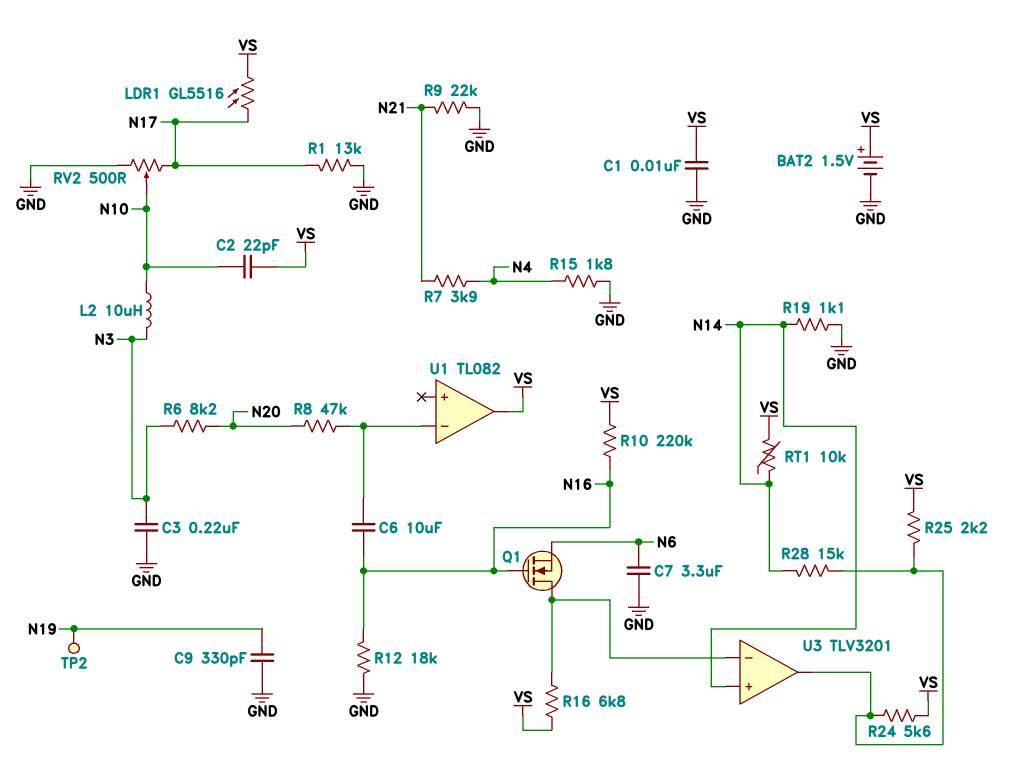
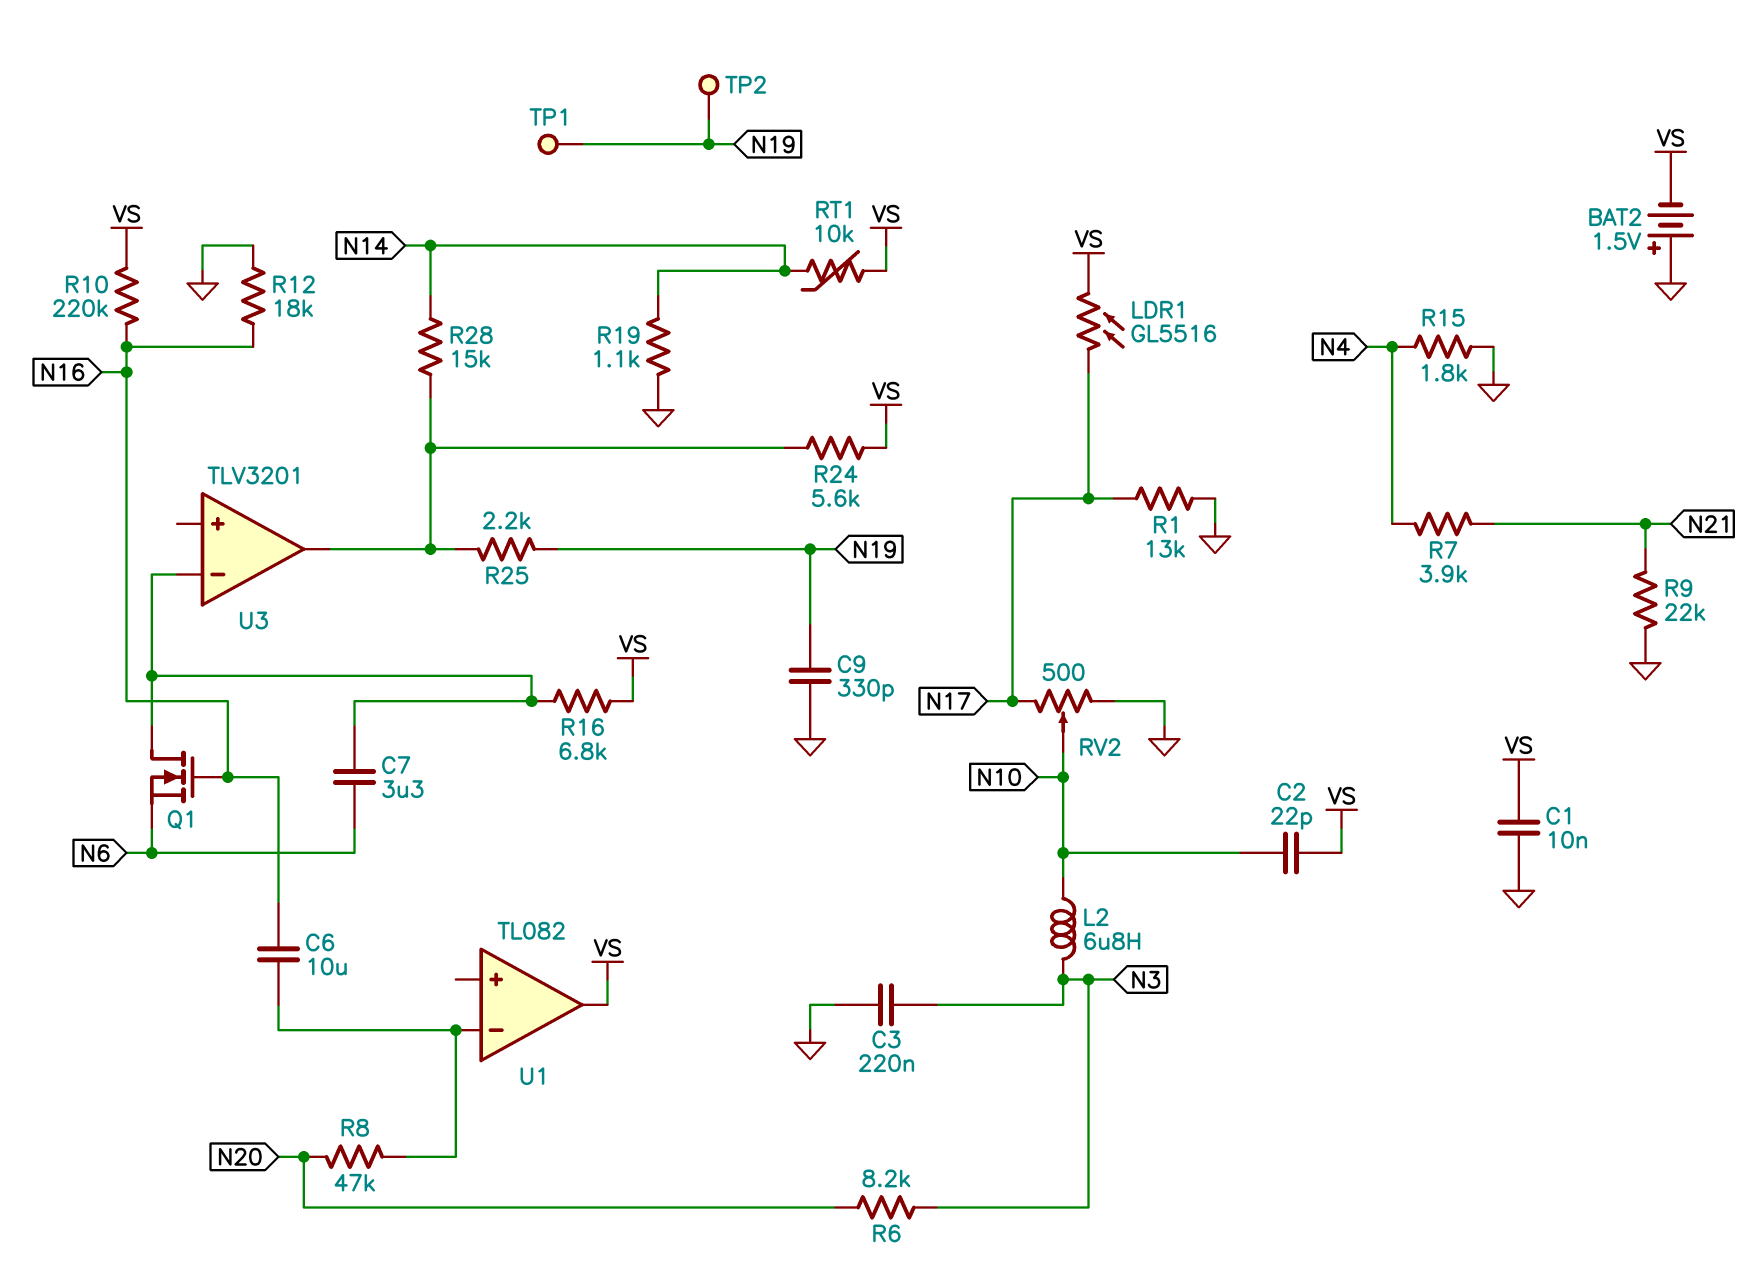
BAT2: 1.5V (plus VS, minus GND) -> 1.5V (plus GND, minus VS)
C7: 3.3uF (GND, N6) -> 3.3uF (N6, U3/in-)
L2: 10uH (N3, N10) -> 6.8uH (N3, N10)
R25: 2.2k (U3/out, VS) -> 2.2k (N19, U3/out)
TP1: none -> test point (N19)
U3 pin in+: N14 -> none

